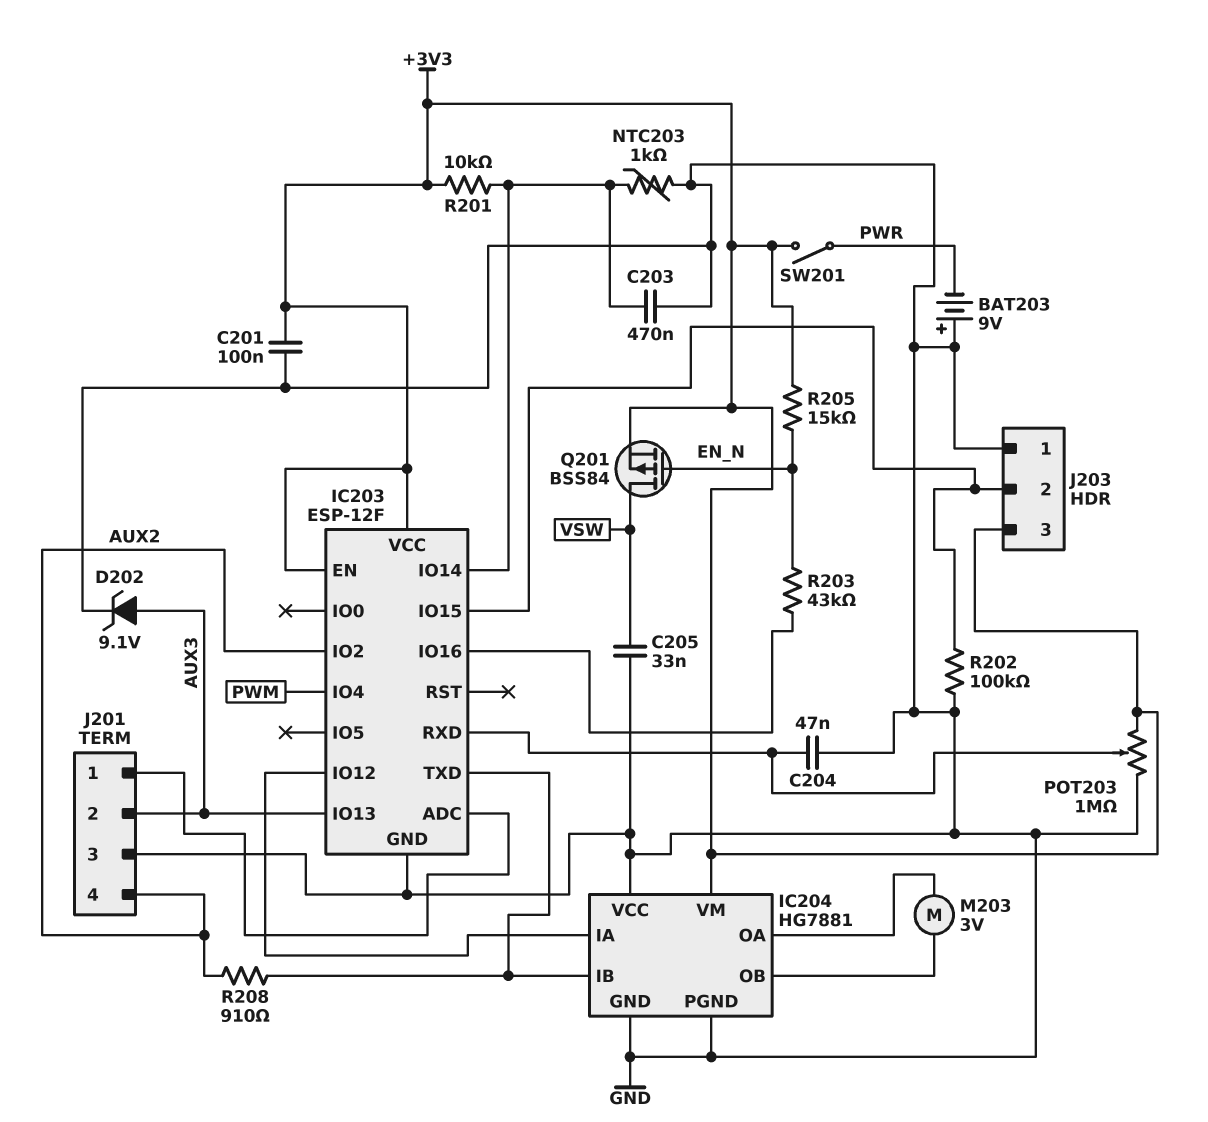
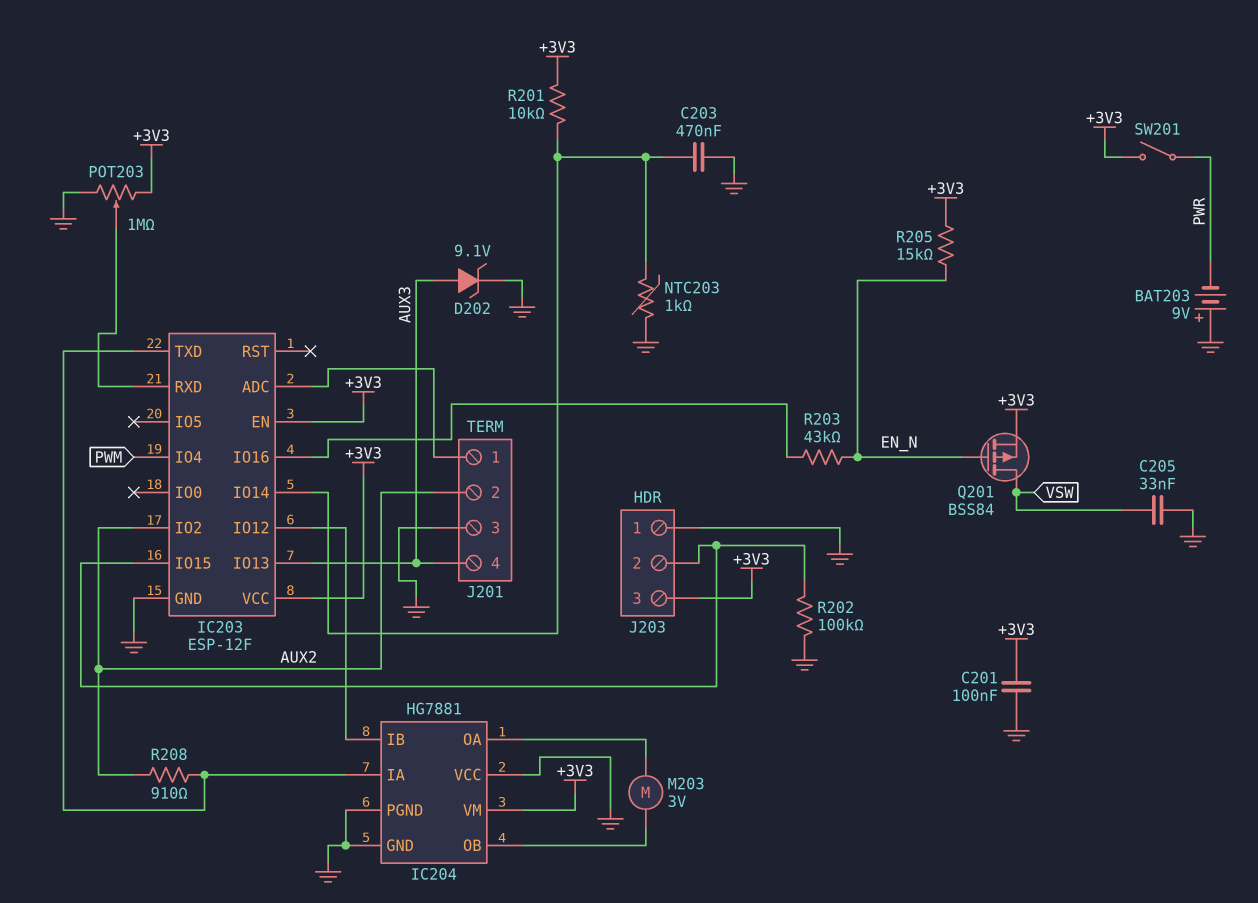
C204: 47nF (GND, IC203/RXD) -> none
IC204 pin IA: IC203/IO12 -> IC203/TXD
IC204 pin IB: IC203/TXD -> IC203/IO12
J201 pin 2: AUX3 -> AUX2
J201 pin 4: AUX2 -> AUX3

